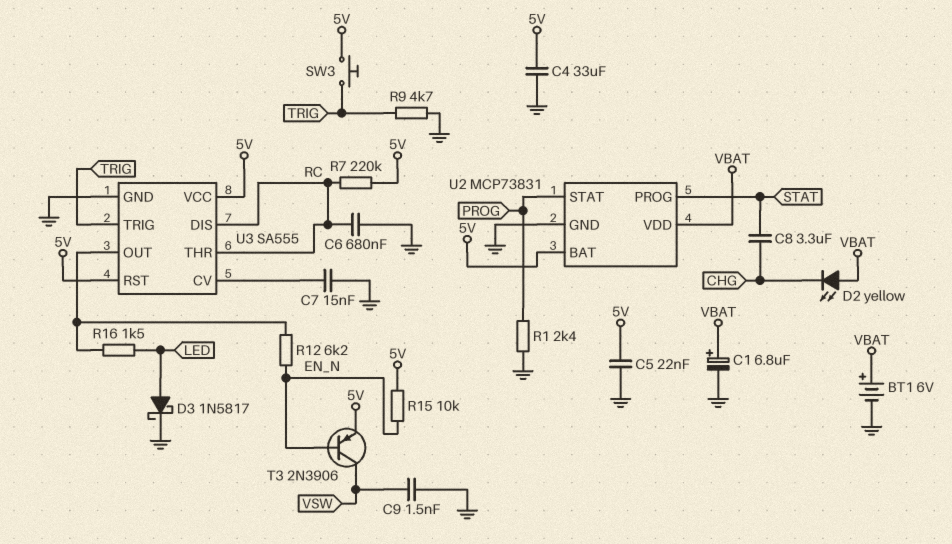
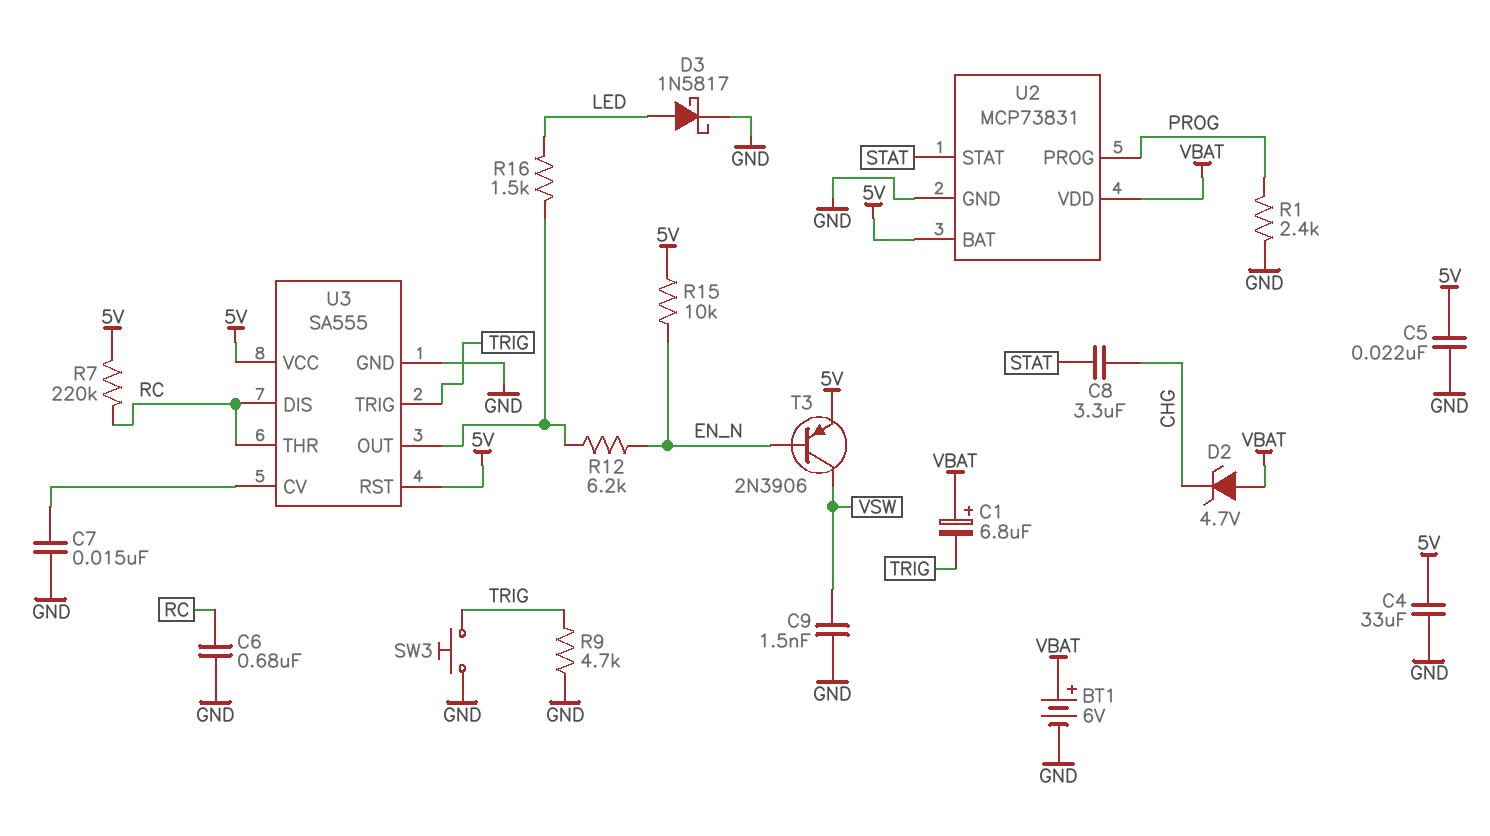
C1: 6.8uF (plus VBAT, minus GND) -> 6.8uF (plus VBAT, minus TRIG)
D2: LED yellow (A VBAT, K CHG) -> zener 4.7V (A VBAT, K CHG)
SW3: button (5V, TRIG) -> button (GND, TRIG)
U2 pin PROG: STAT -> PROG
U2 pin STAT: PROG -> STAT

